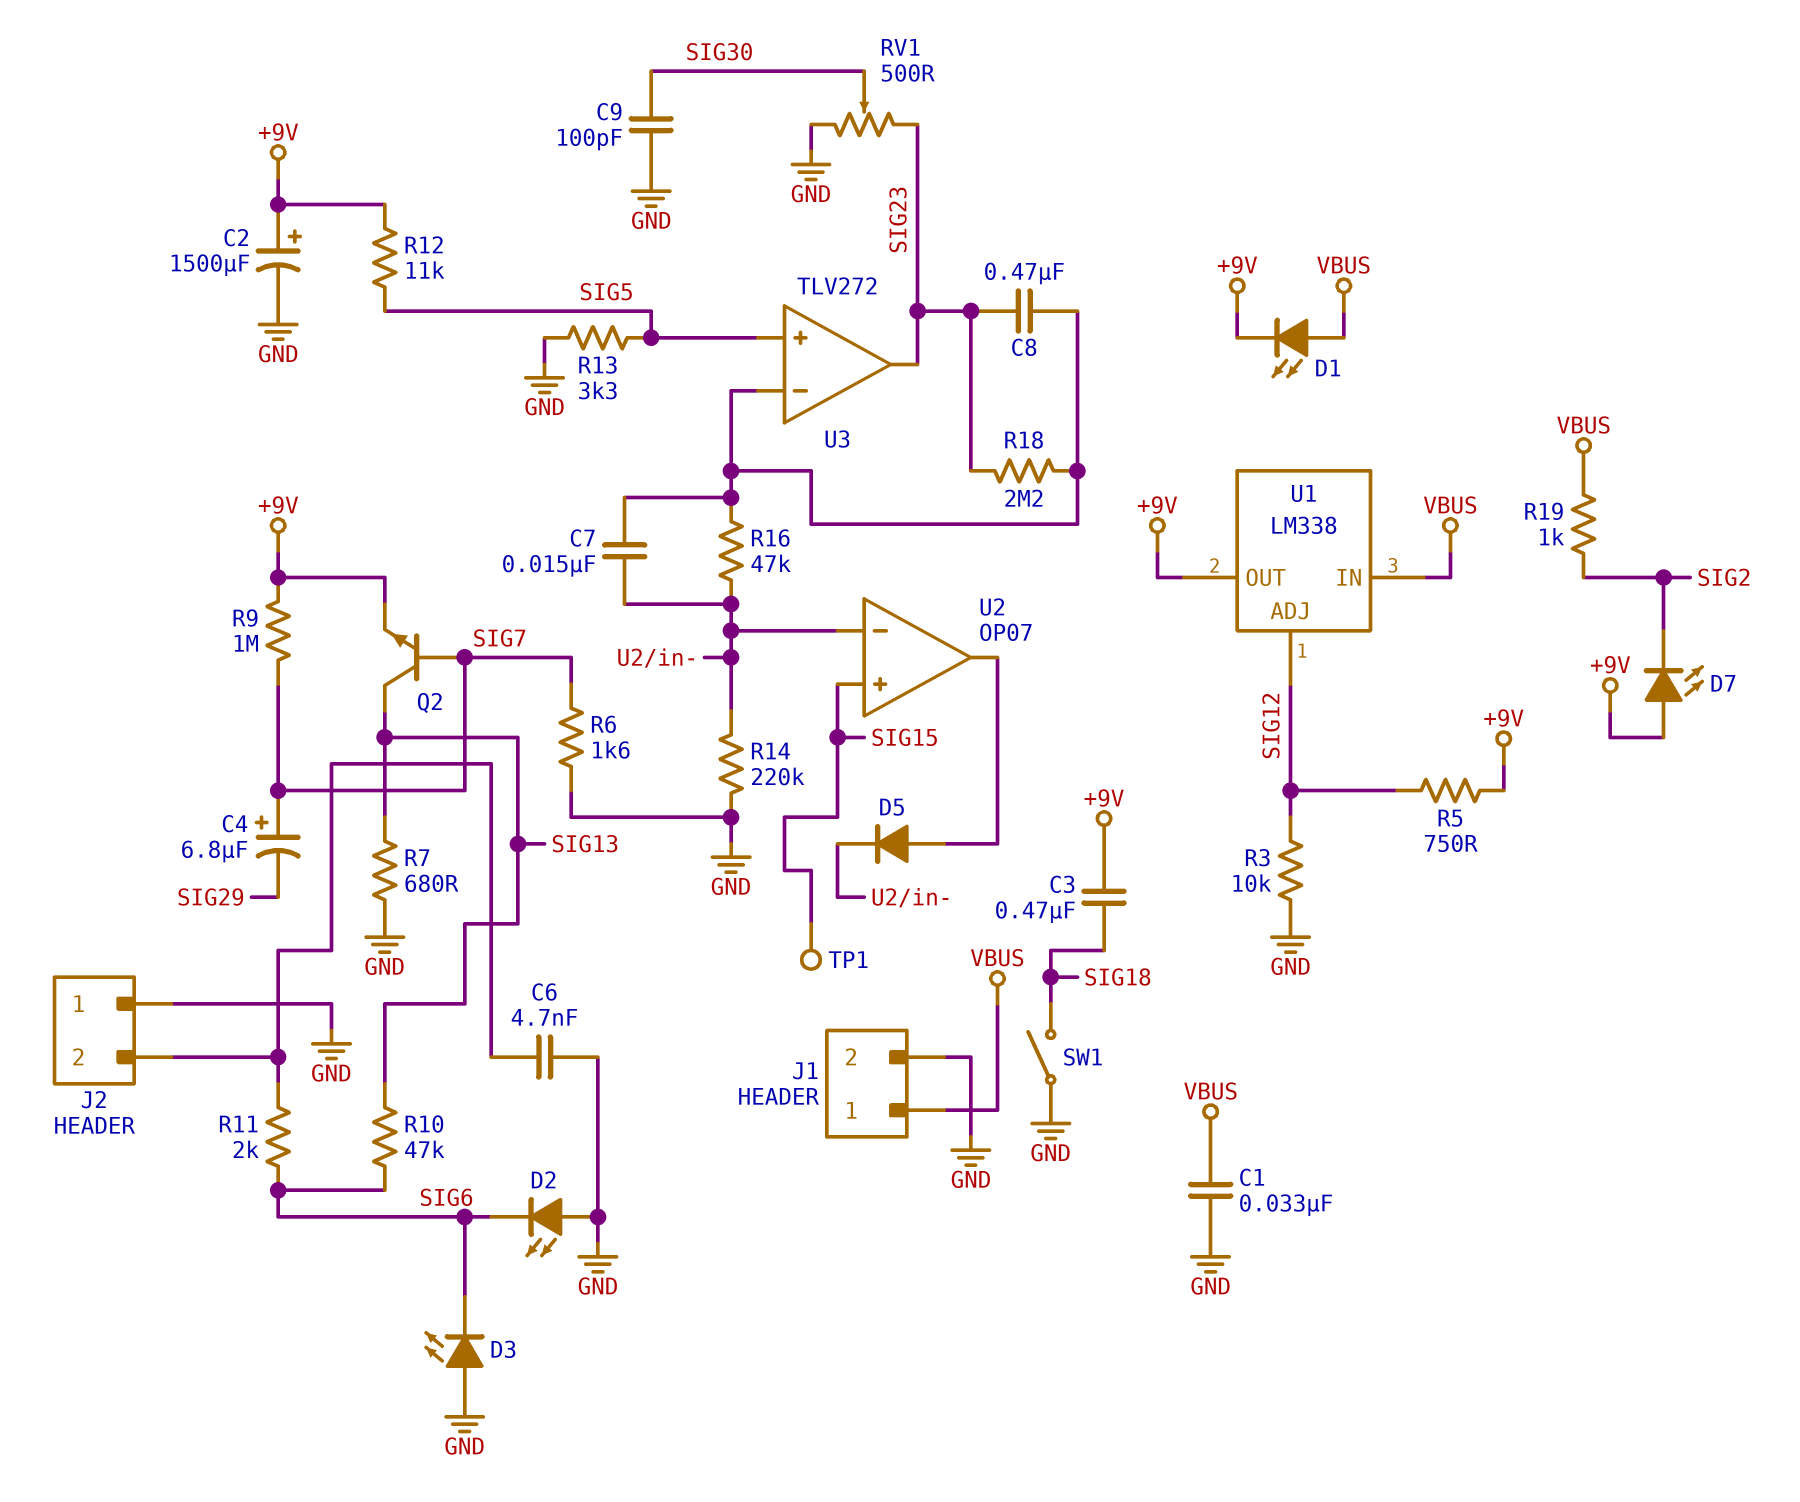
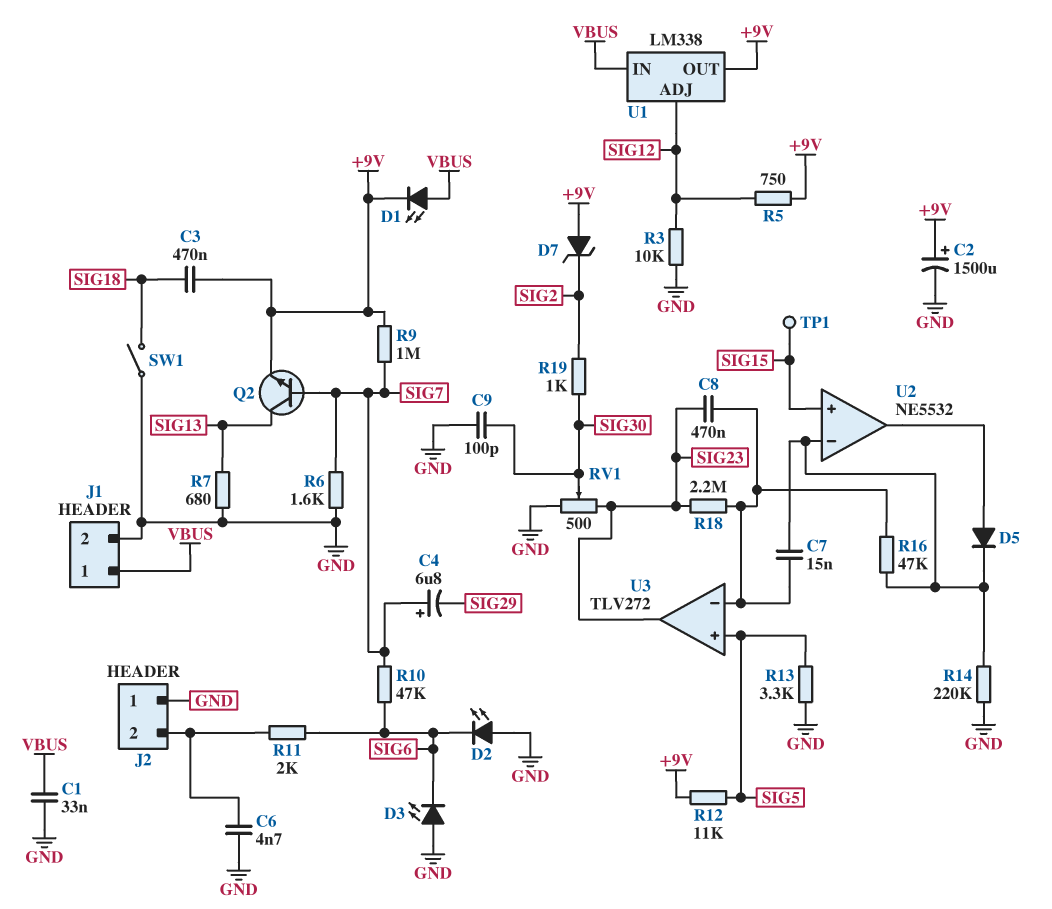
D7: LED (A +9V, K SIG2) -> zener (A +9V, K SIG2)
R10: 47k (SIG6, SIG13) -> 47k (SIG6, SIG7)
R19: 1k (SIG2, VBUS) -> 1k (SIG2, SIG30)
U2: OP07 -> NE5532

